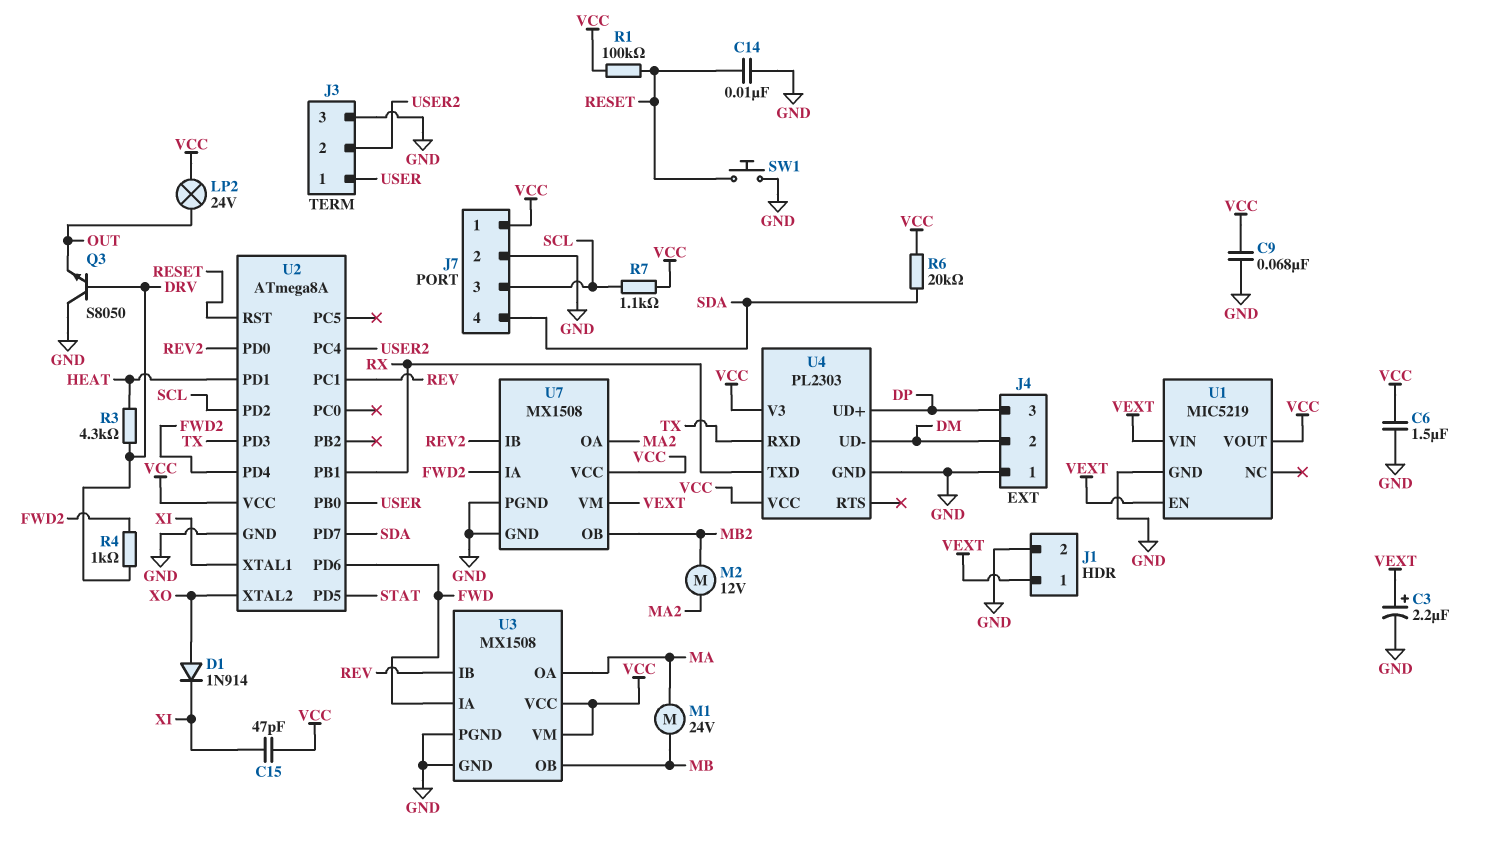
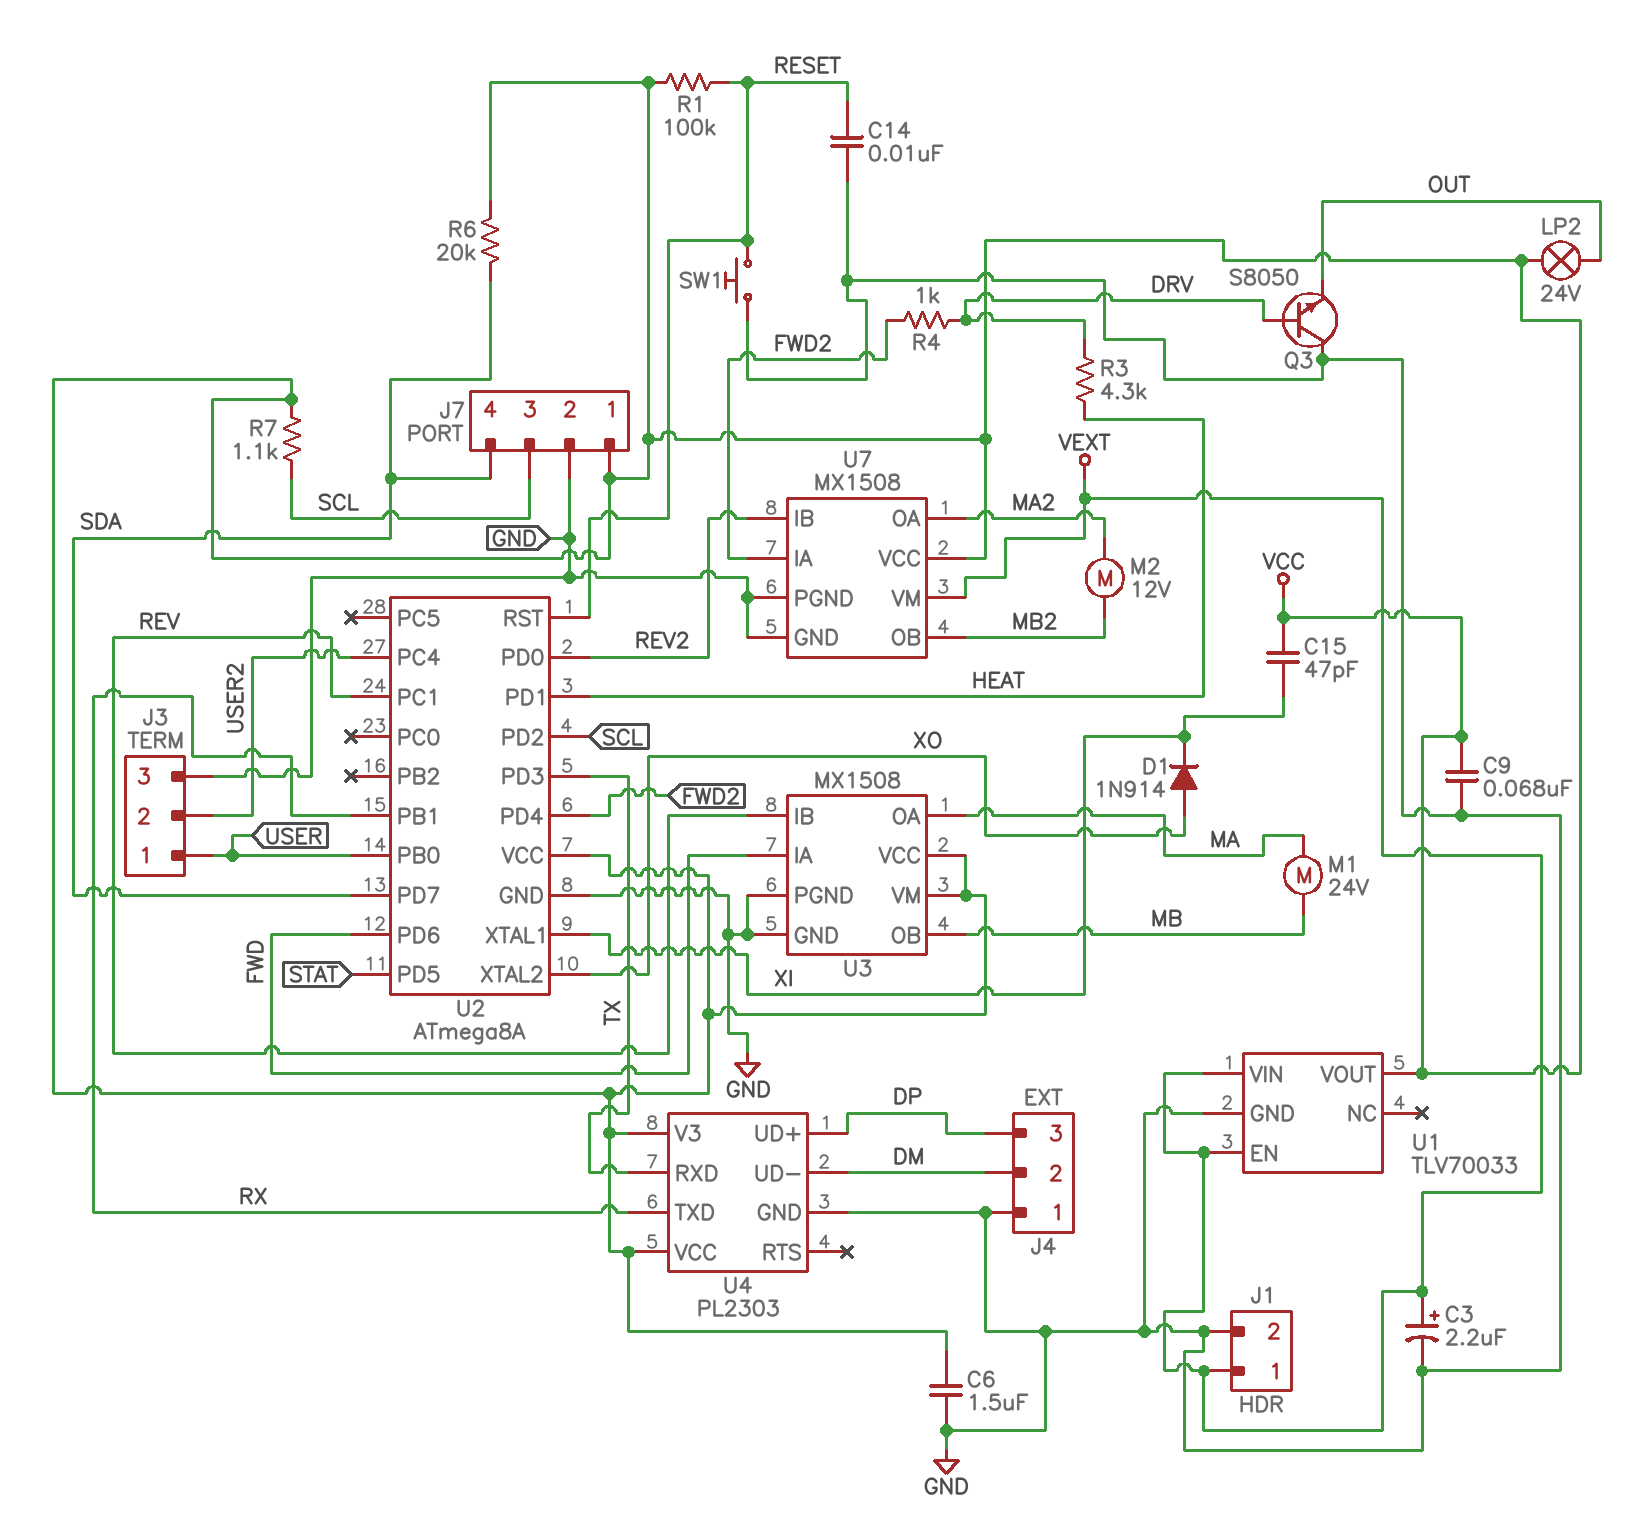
U1: MIC5219 -> TLV70033

